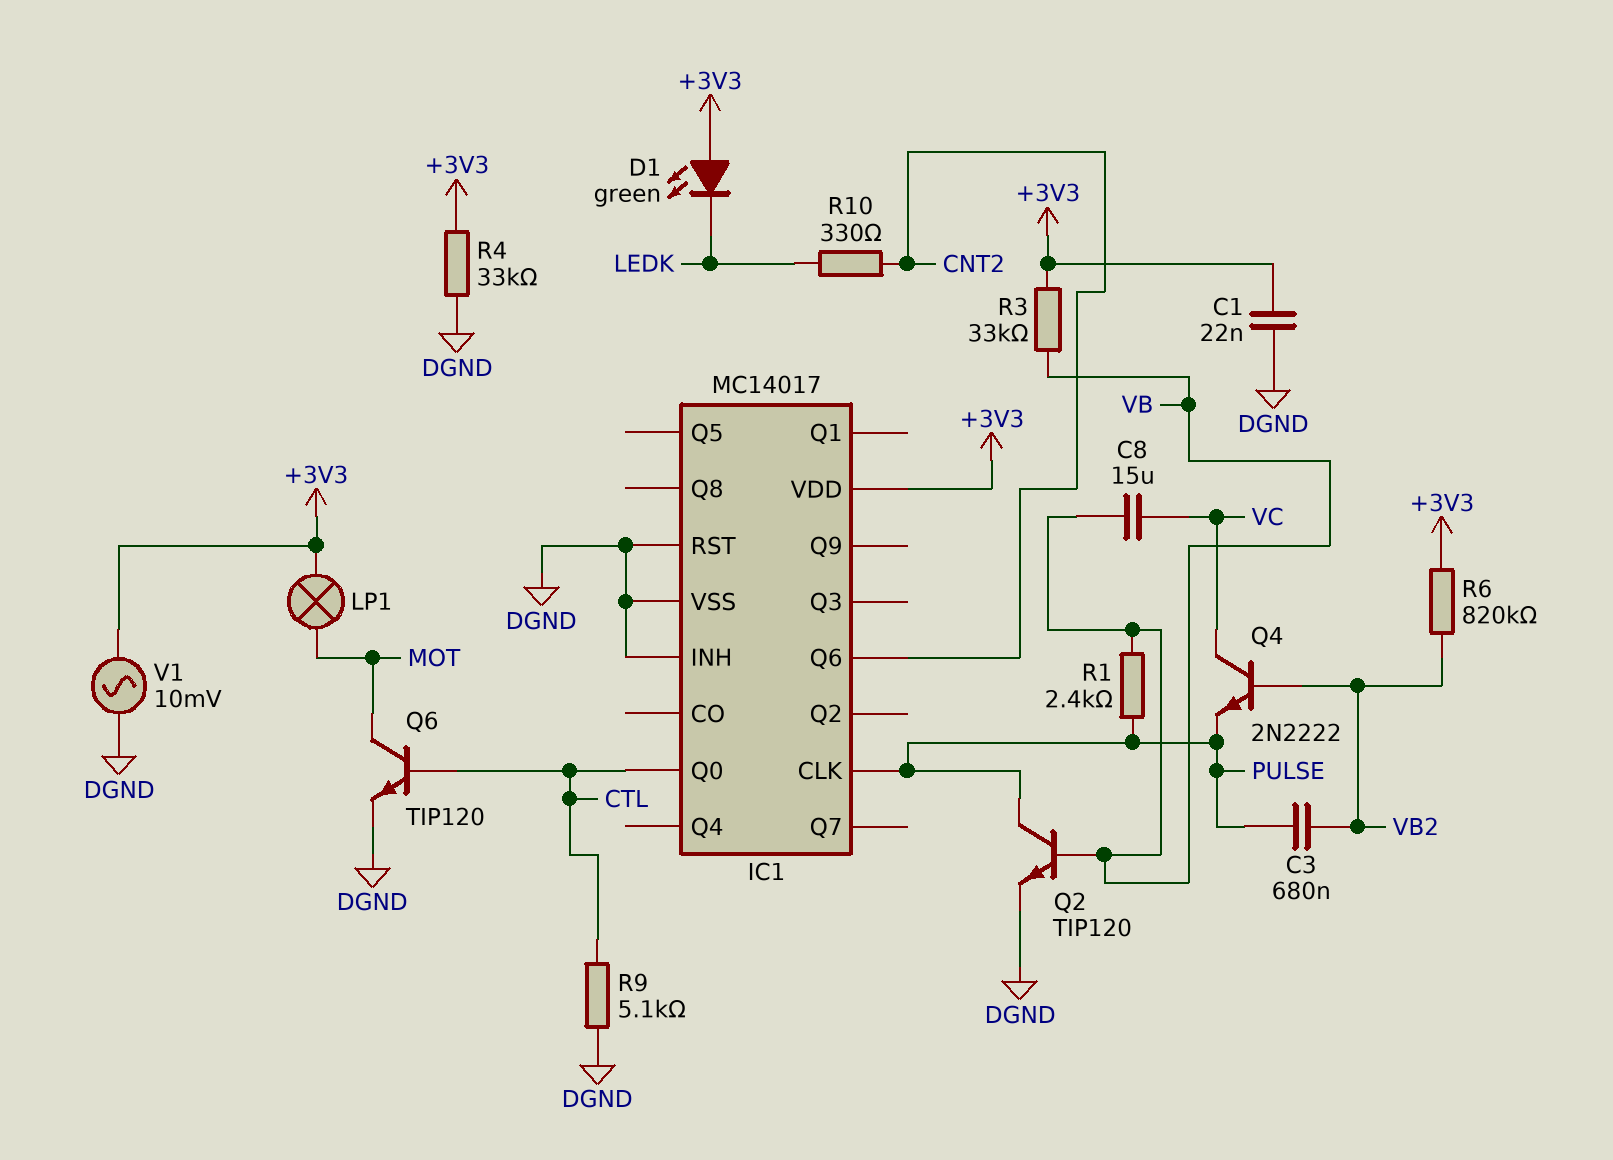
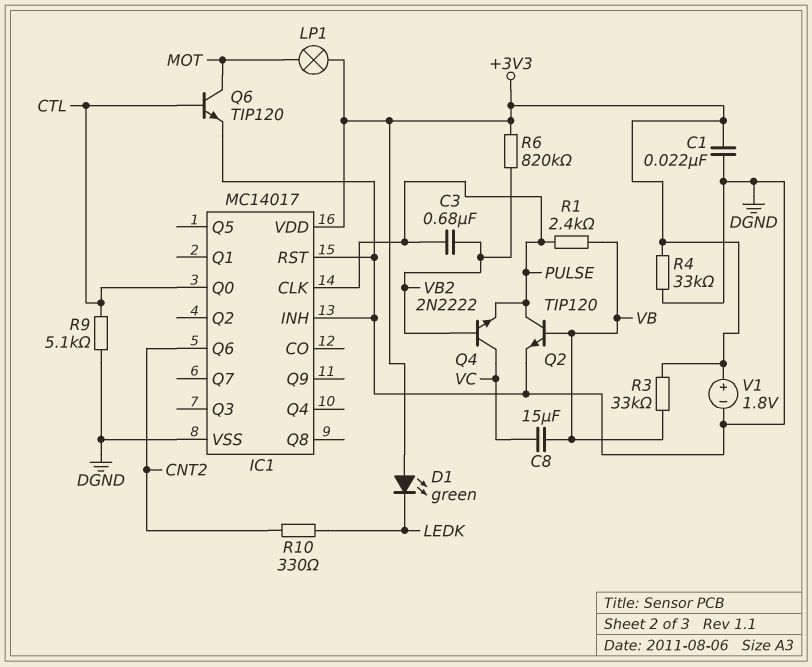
V1: AC 10mV (+3V3, DGND) -> 1.8V (plus +3V3, minus DGND)

